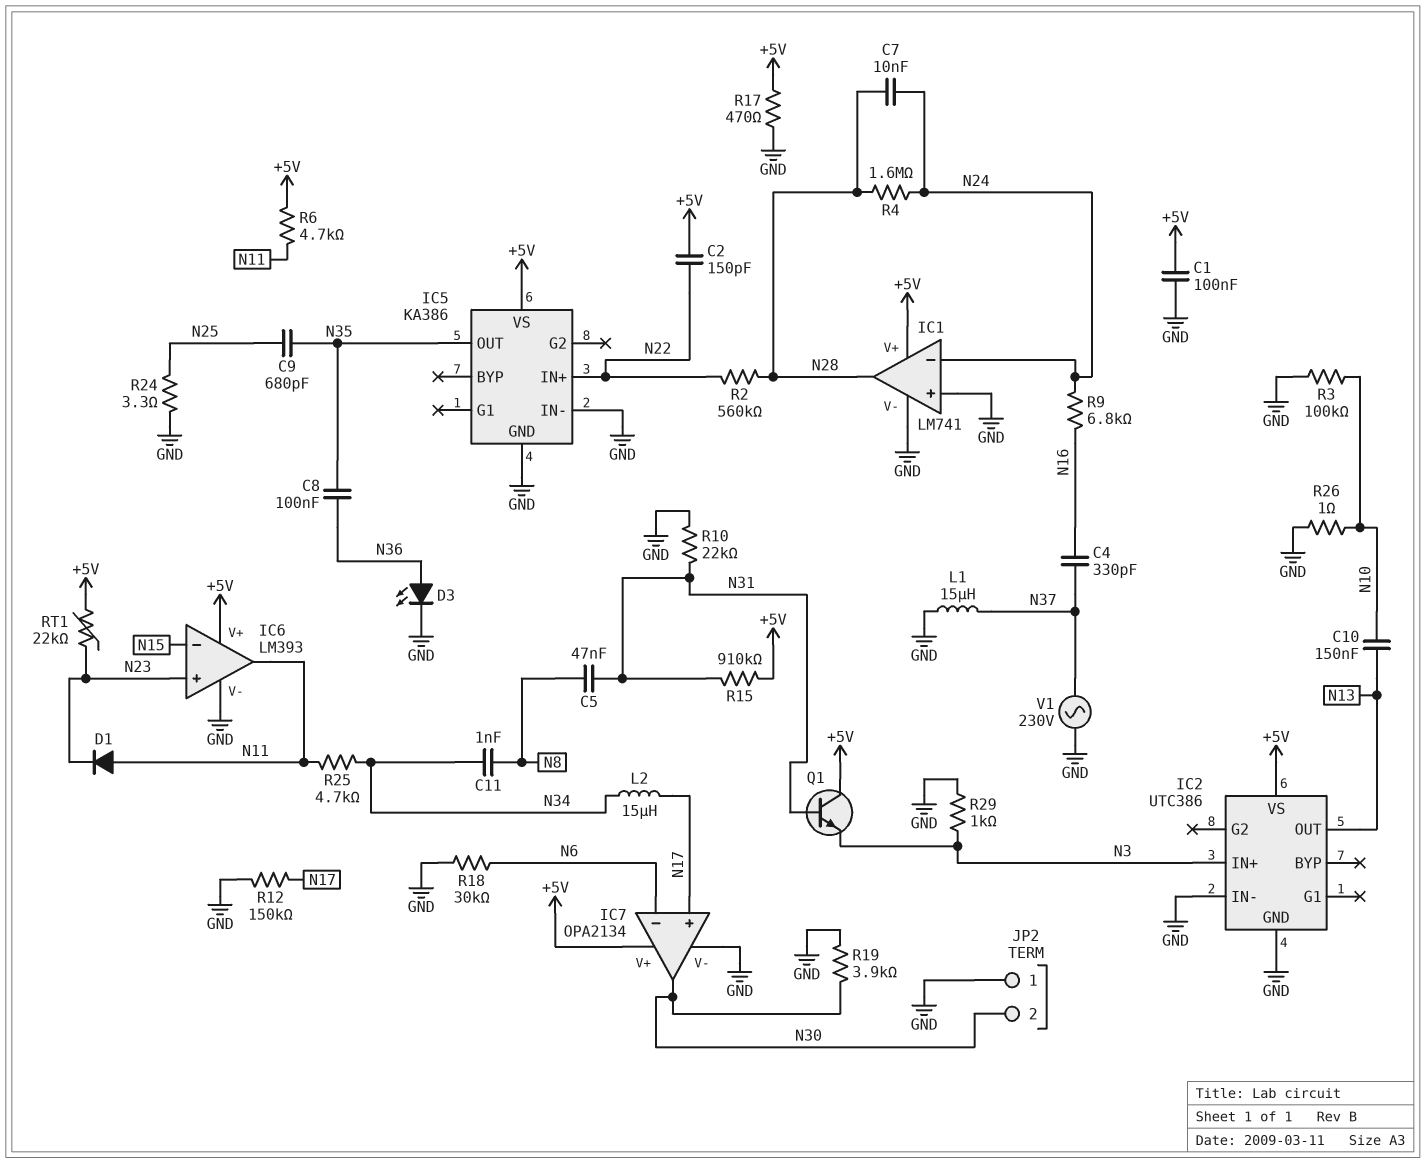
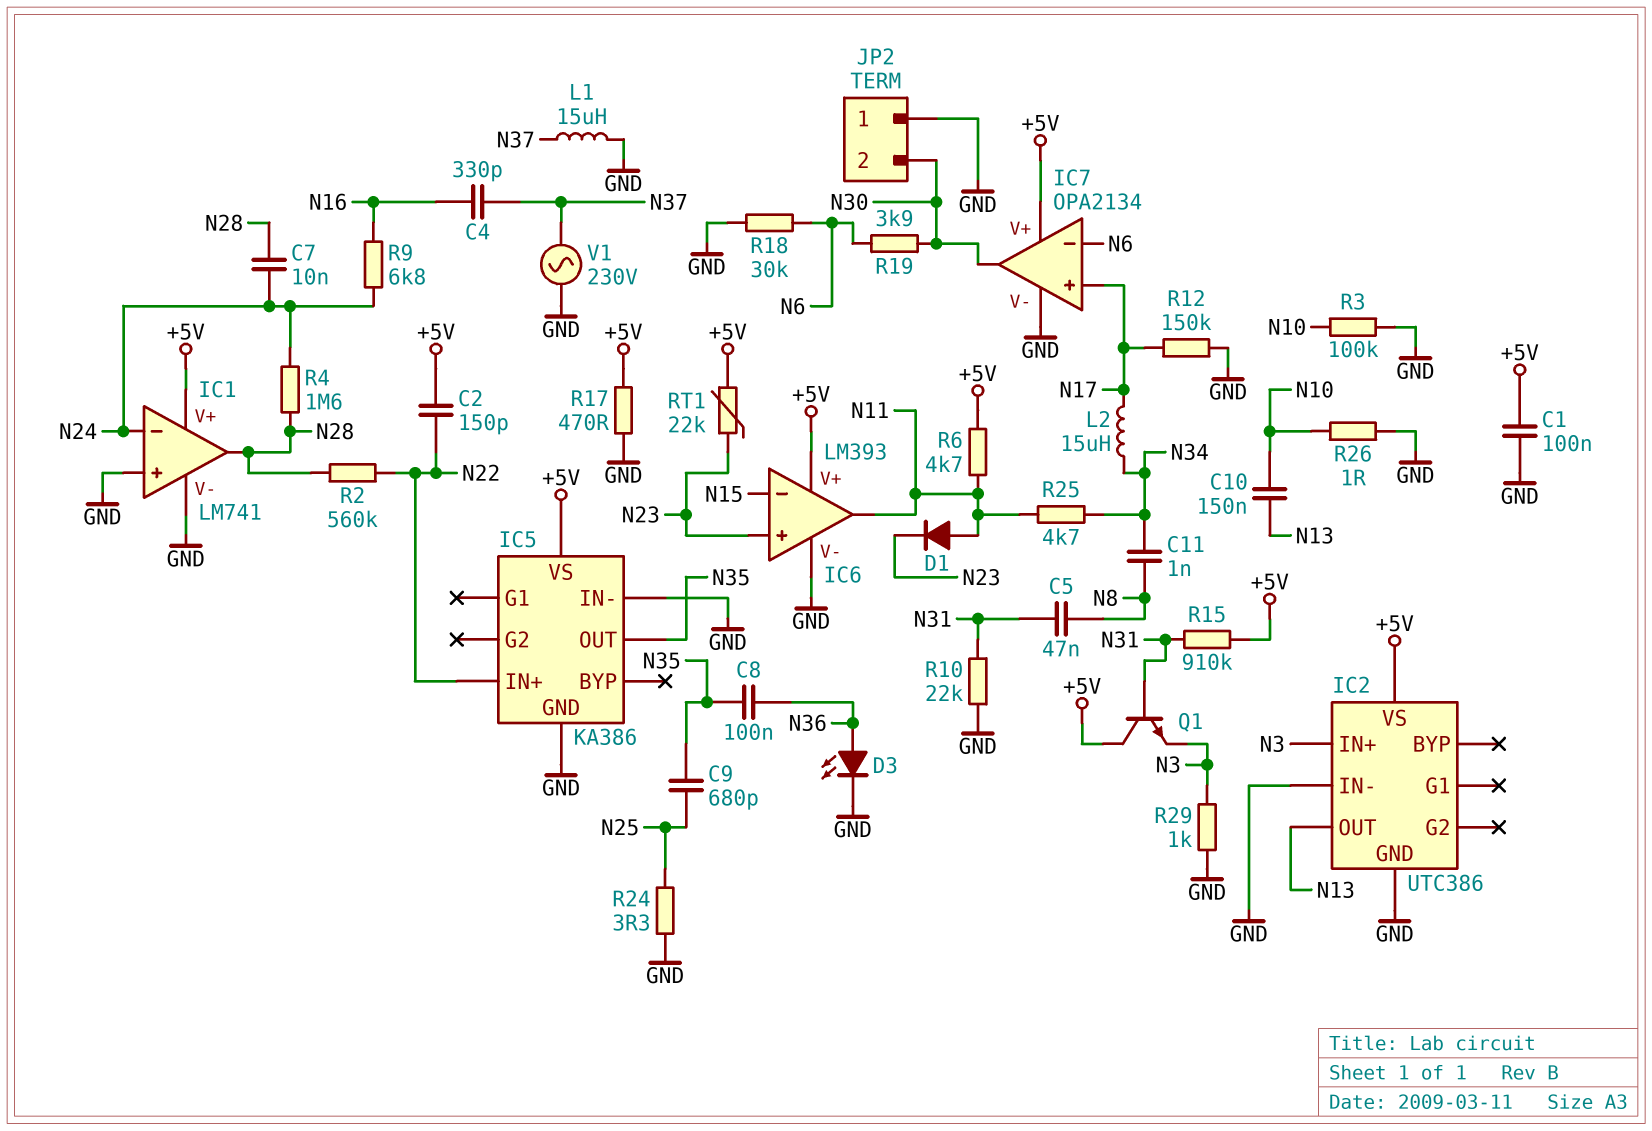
R19: 3.9k (GND, N30) -> 3.9k (N6, N30)

